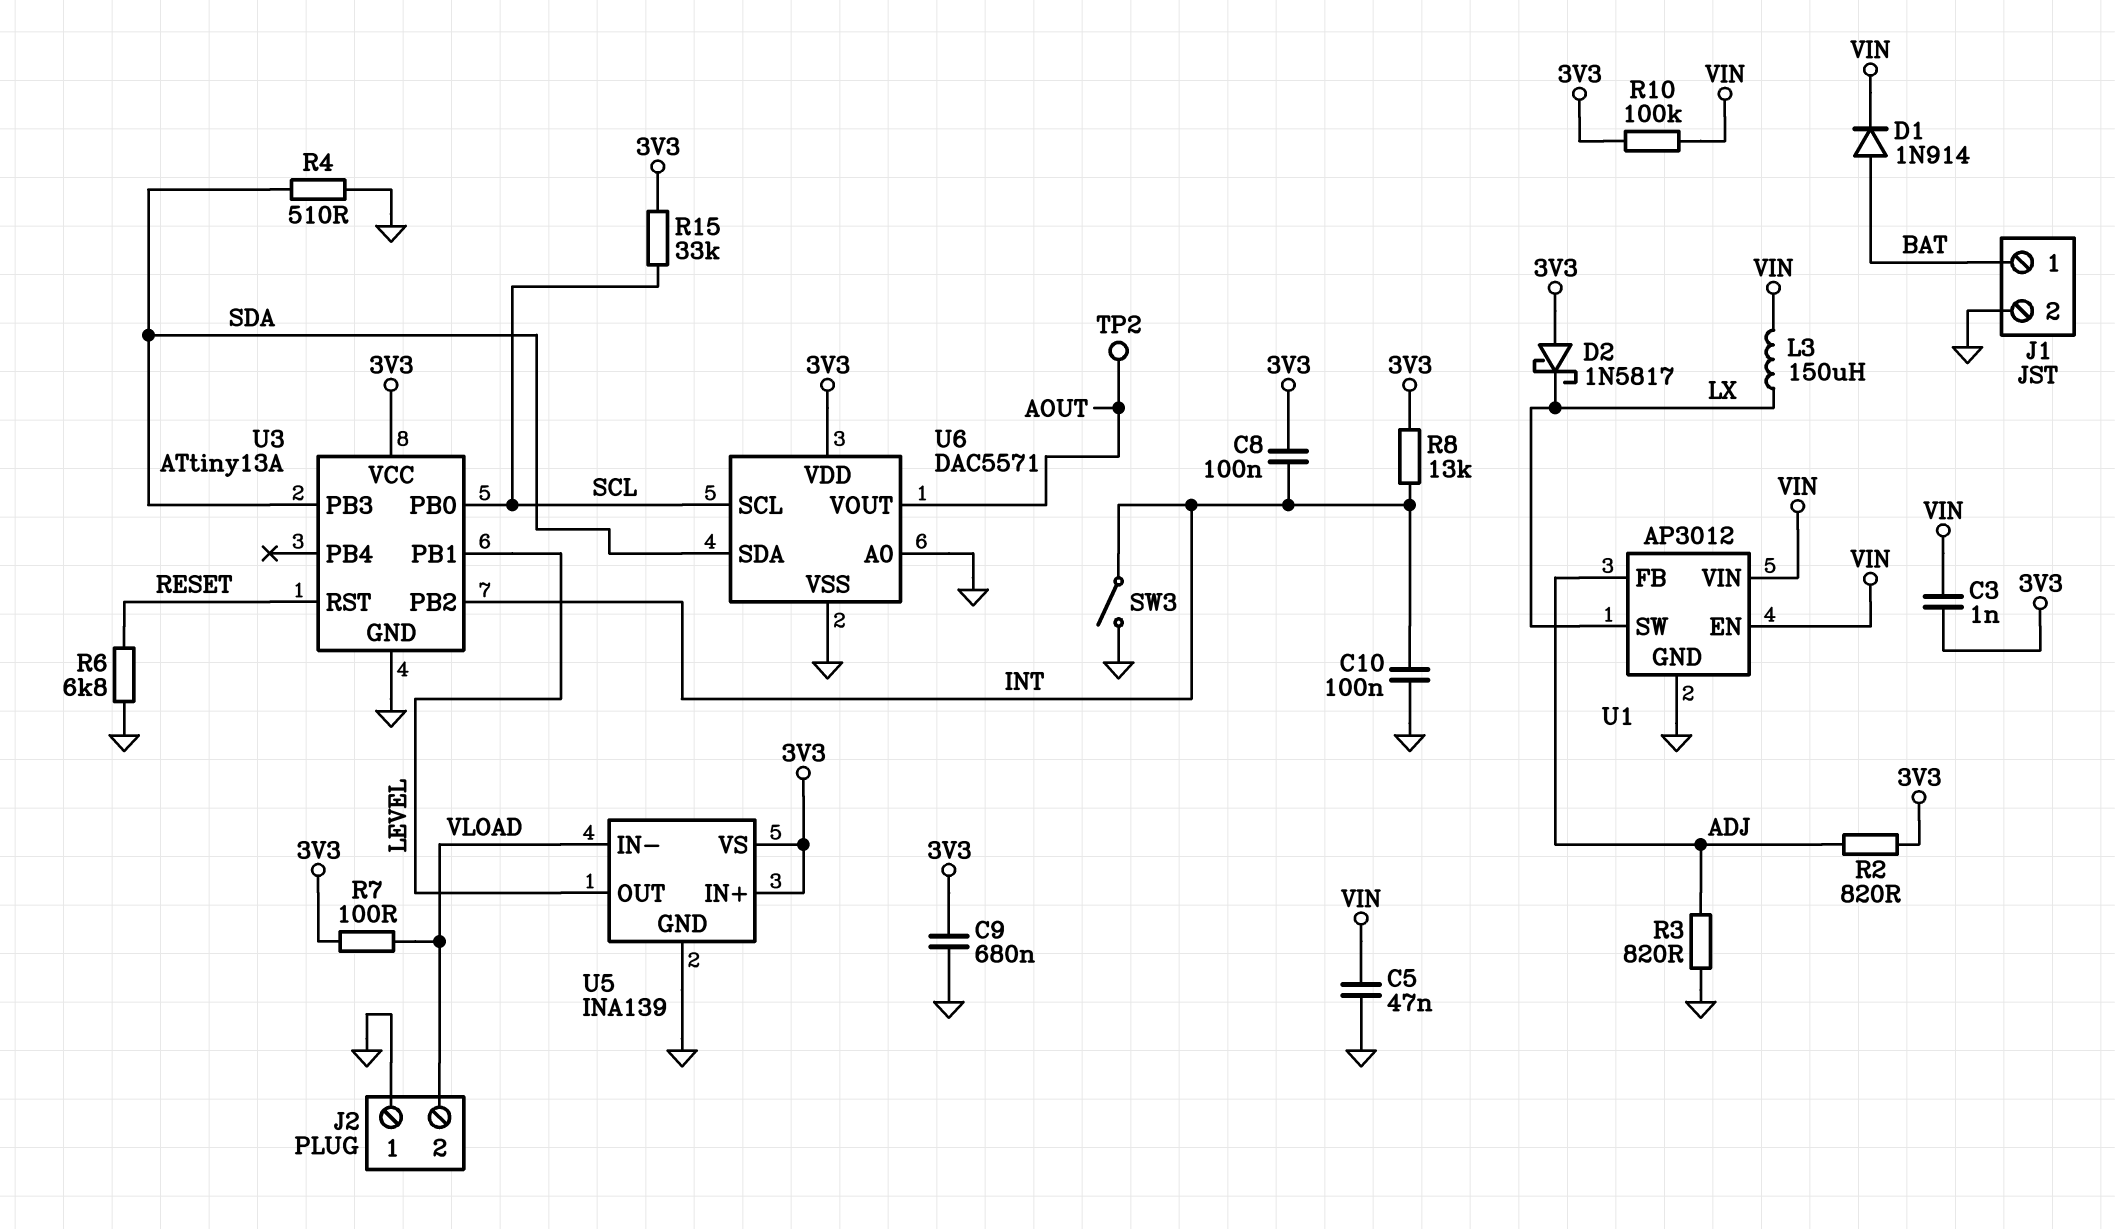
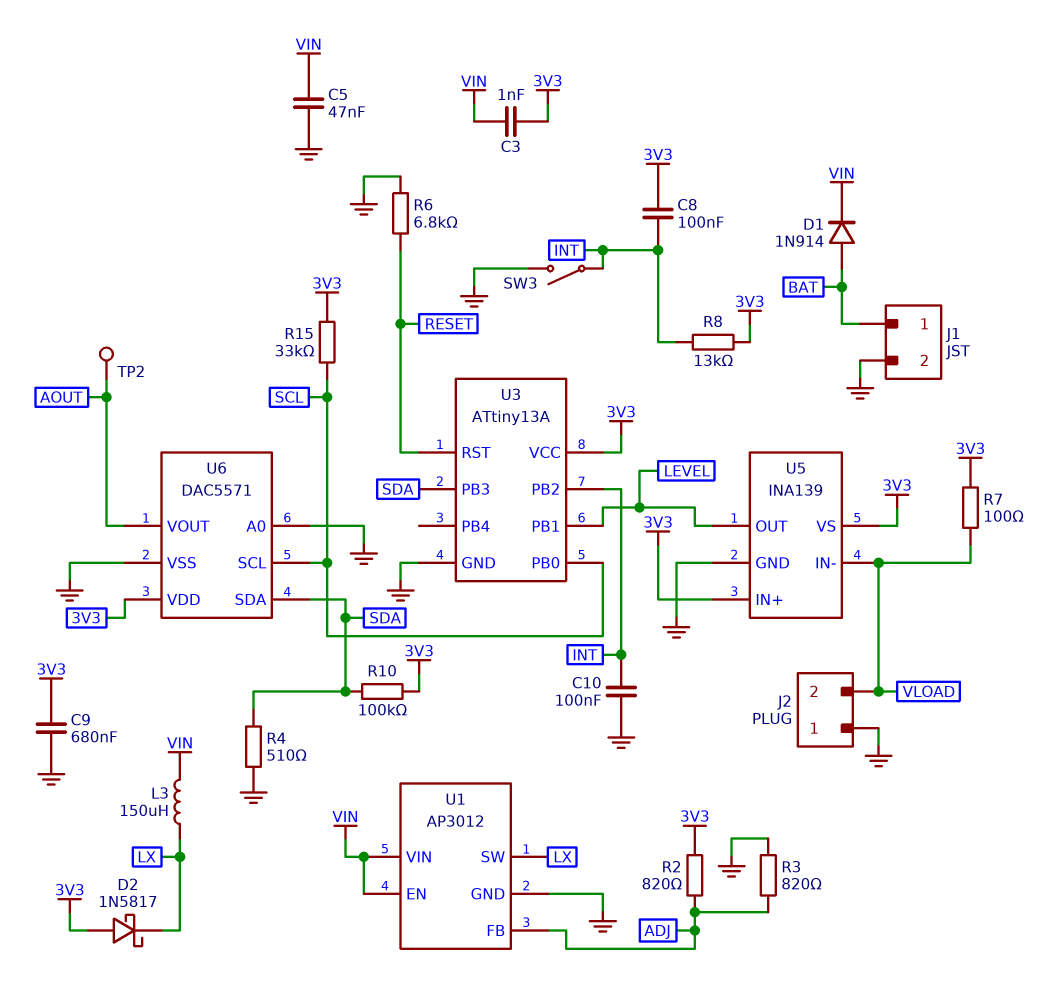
R10: 100k (3V3, VIN) -> 100k (3V3, SDA)

